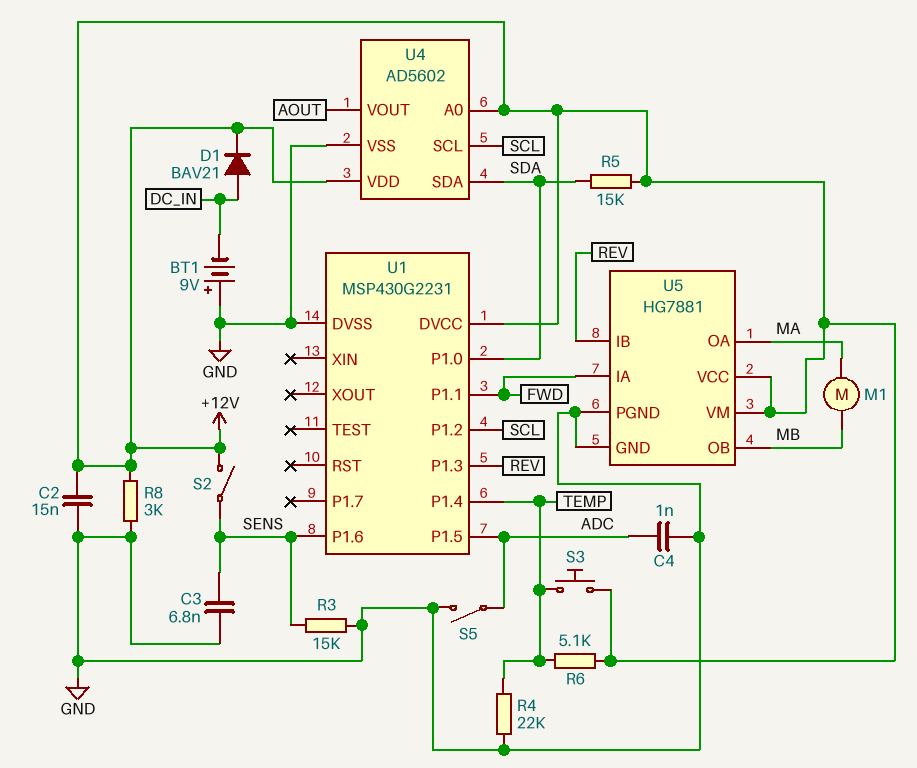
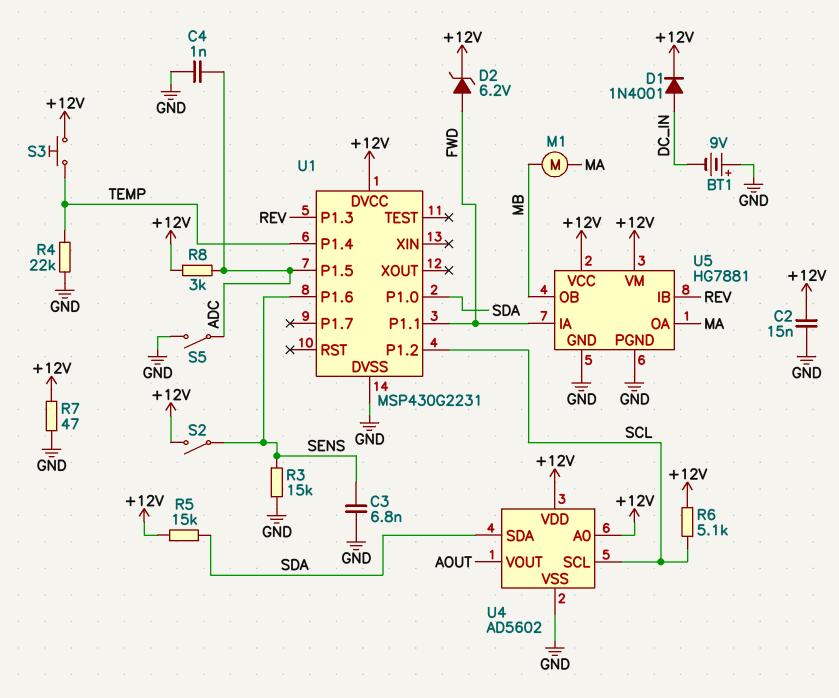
D1: diode BAV21 (A DC_IN, K +12V) -> diode 1N4001 (A DC_IN, K +12V)
D2: none -> zener 6.2V (A FWD, K +12V)
R6: 5.1k (+12V, TEMP) -> 5.1k (+12V, SCL)
R7: none -> 47 (+12V, GND)
R8: 3k (+12V, GND) -> 3k (+12V, ADC)

